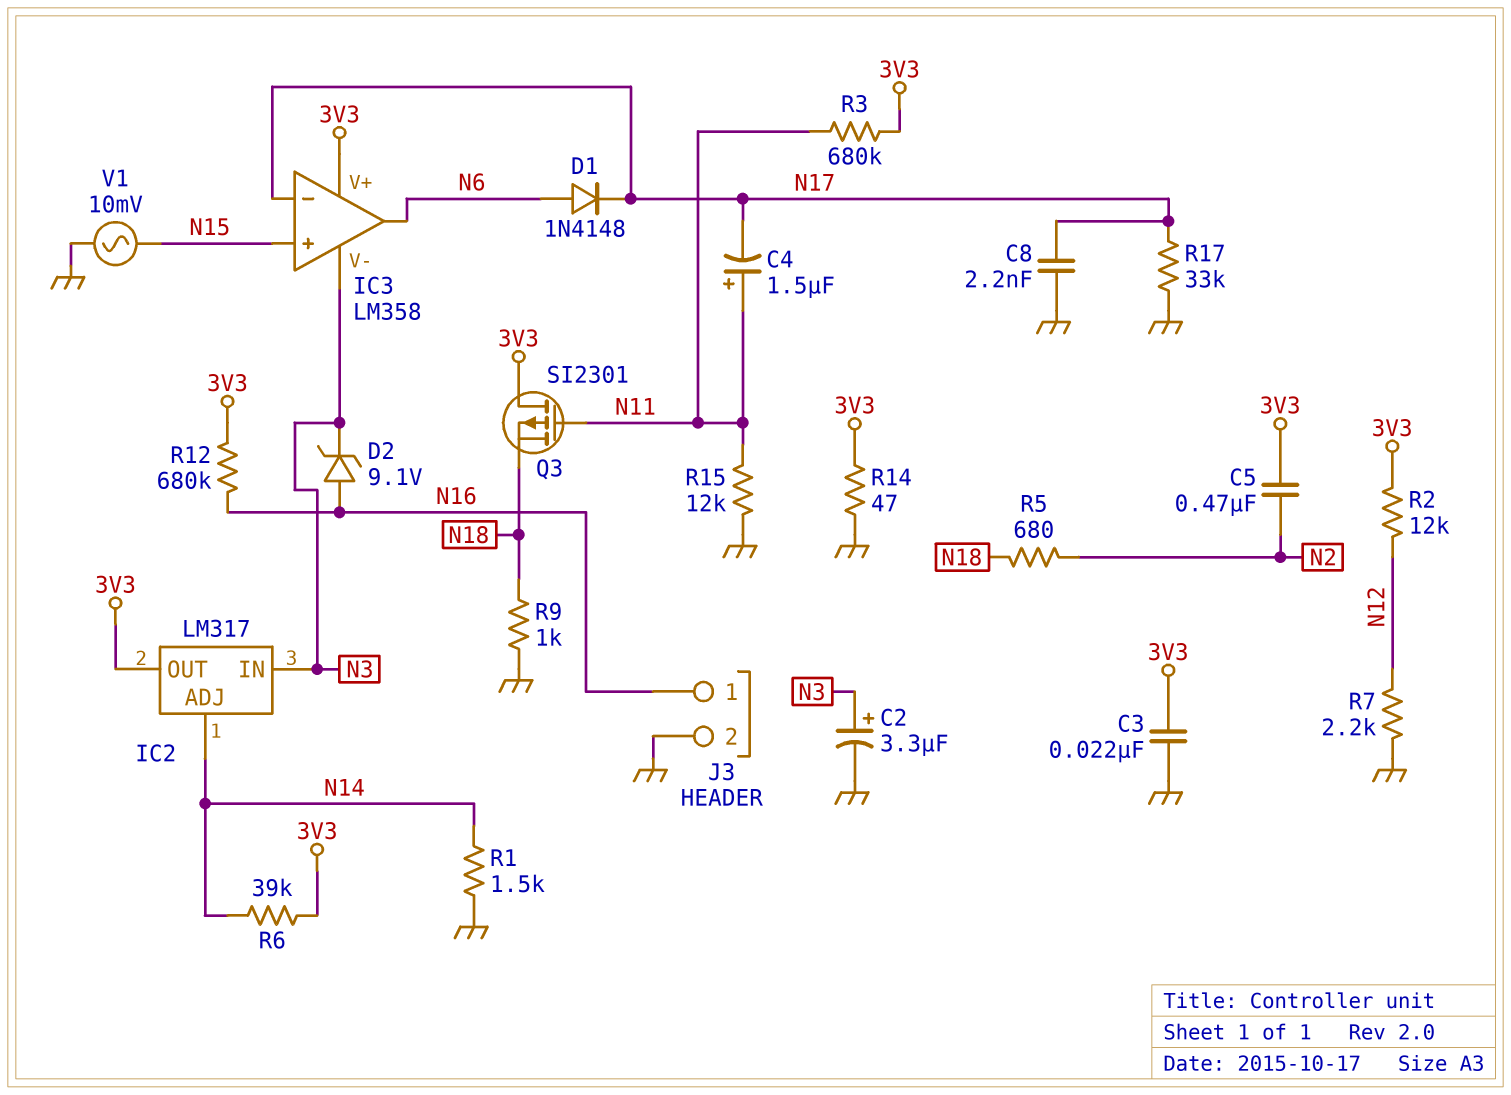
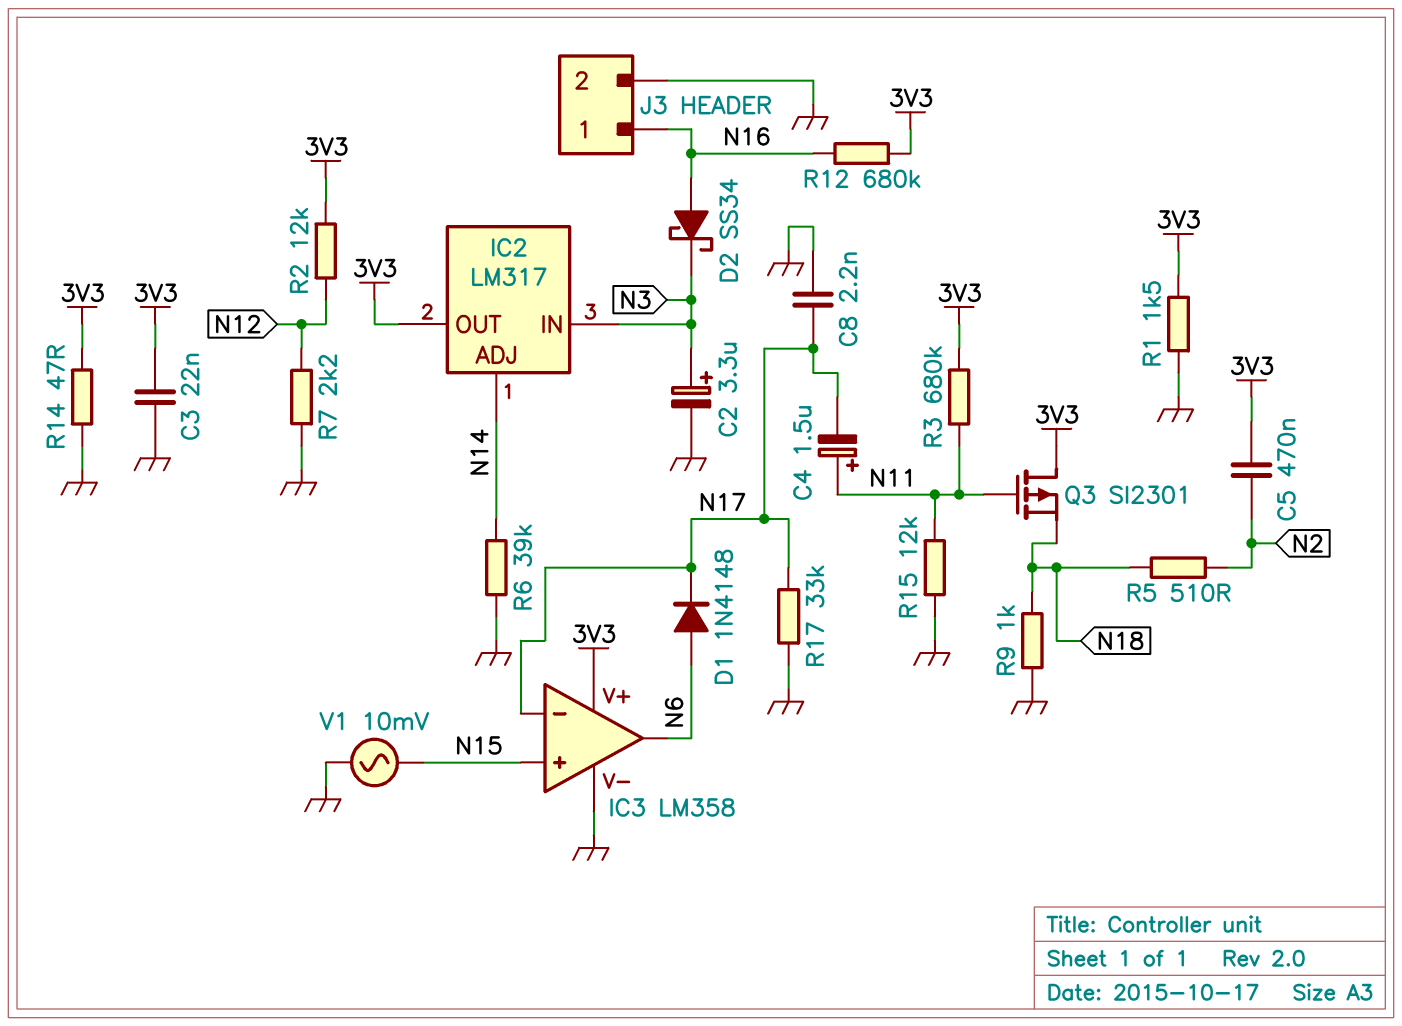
D2: zener 9.1V (A N16, K N3) -> schottky SS34 (A N16, K N3)
IC3 pin V-: N3 -> GND
R1: 1.5k (GND, N14) -> 1.5k (3V3, GND)
R5: 680 (N2, N18) -> 510 (N2, N18)
R6: 39k (3V3, N14) -> 39k (GND, N14)

